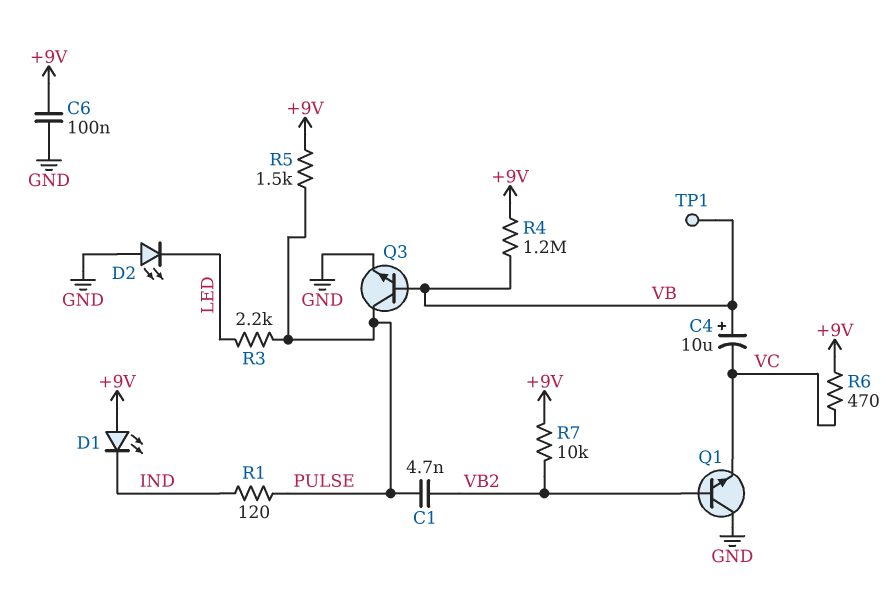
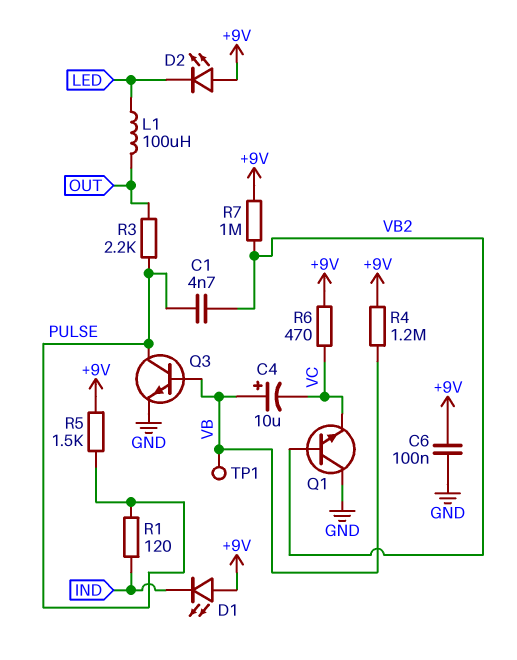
D2: LED (A GND, K LED) -> LED (A +9V, K LED)
L1: none -> 100uH (LED, OUT)
R3: 2.2k (LED, PULSE) -> 2.2k (OUT, PULSE)
R7: 10k (+9V, VB2) -> 1M (+9V, VB2)

